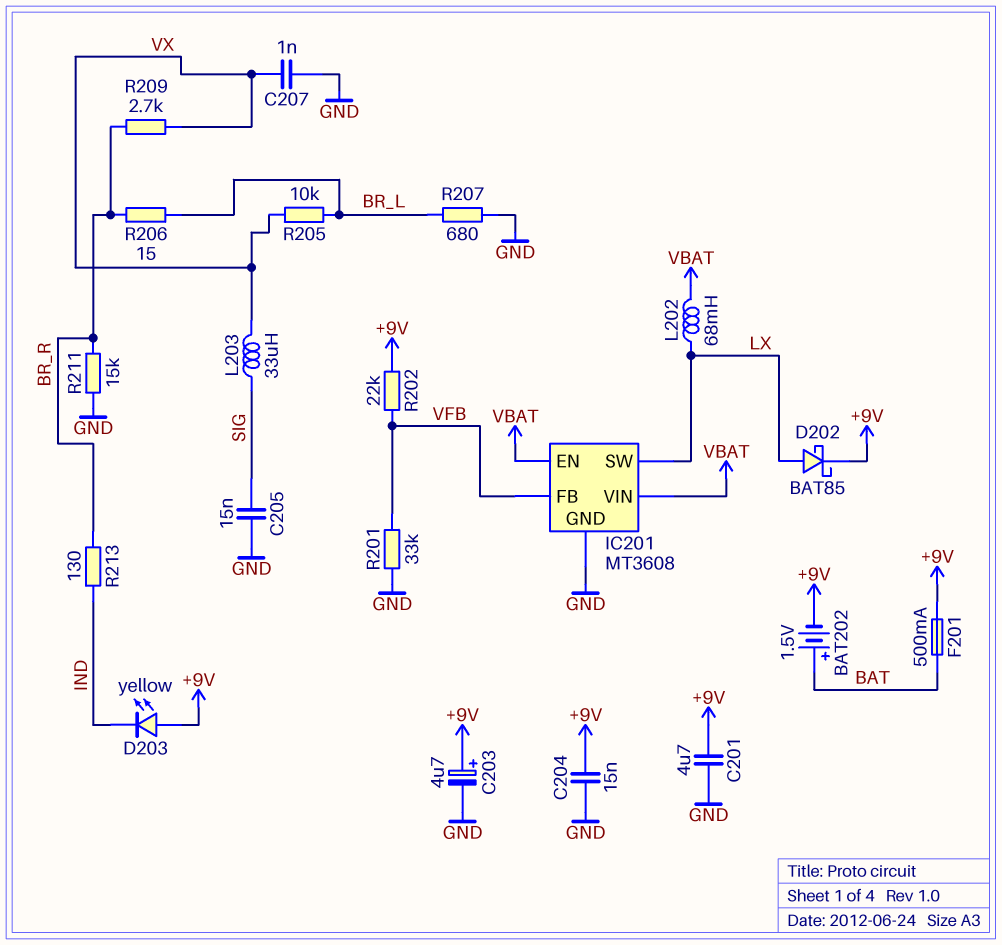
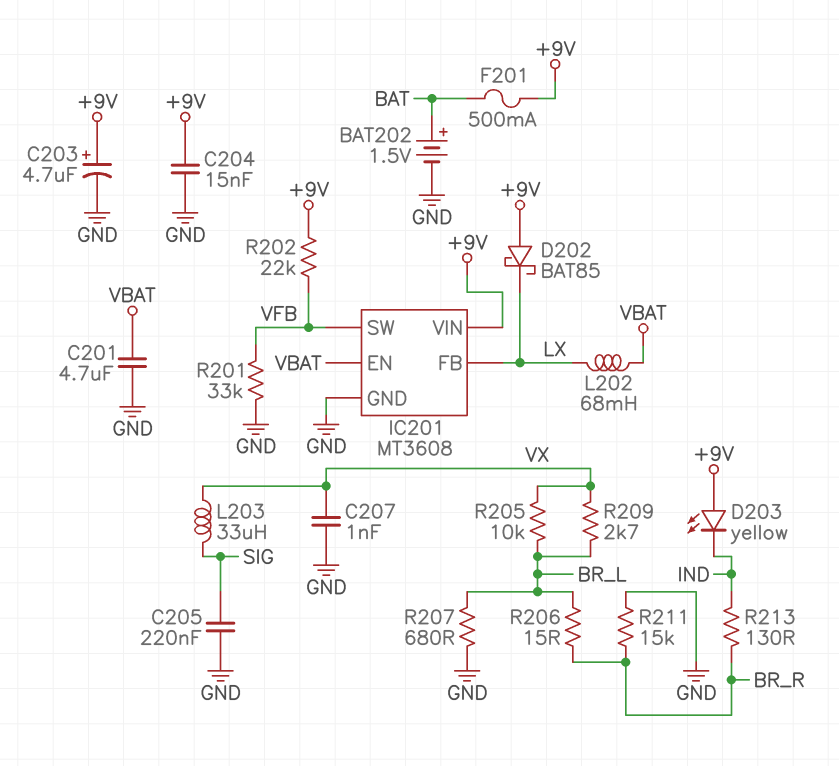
BAT202: 1.5V (plus BAT, minus +9V) -> 1.5V (plus BAT, minus GND)
C201: 4.7uF (+9V, GND) -> 4.7uF (GND, VBAT)
C205: 15nF (GND, SIG) -> 220nF (GND, SIG)
D202: schottky BAT85 (A LX, K +9V) -> schottky BAT85 (A +9V, K LX)
IC201 pin FB: VFB -> LX
IC201 pin SW: LX -> VFB
IC201 pin VIN: VBAT -> +9V
R209: 2.7k (BR_R, VX) -> 2.7k (BR_L, VX)

